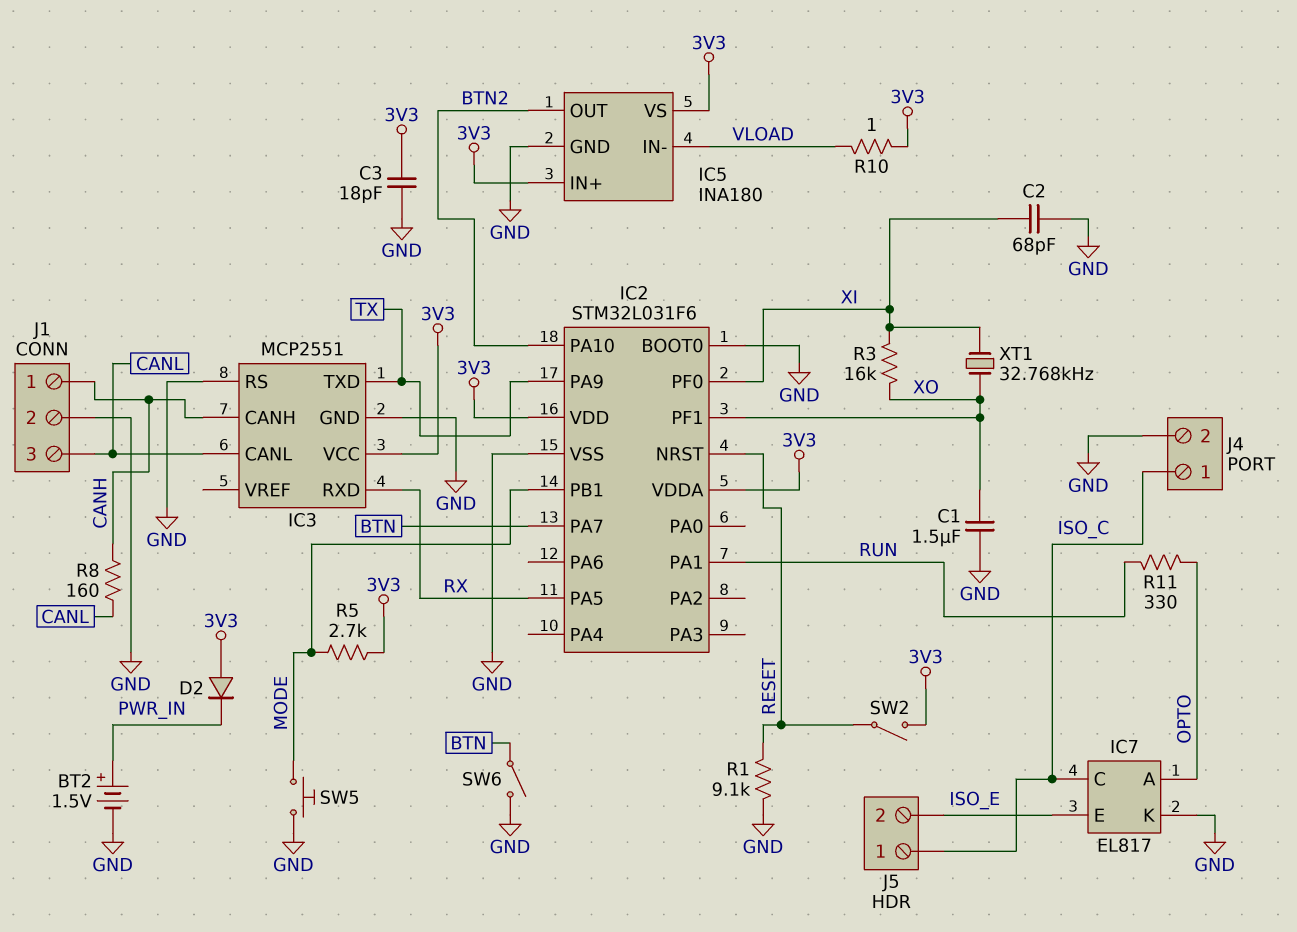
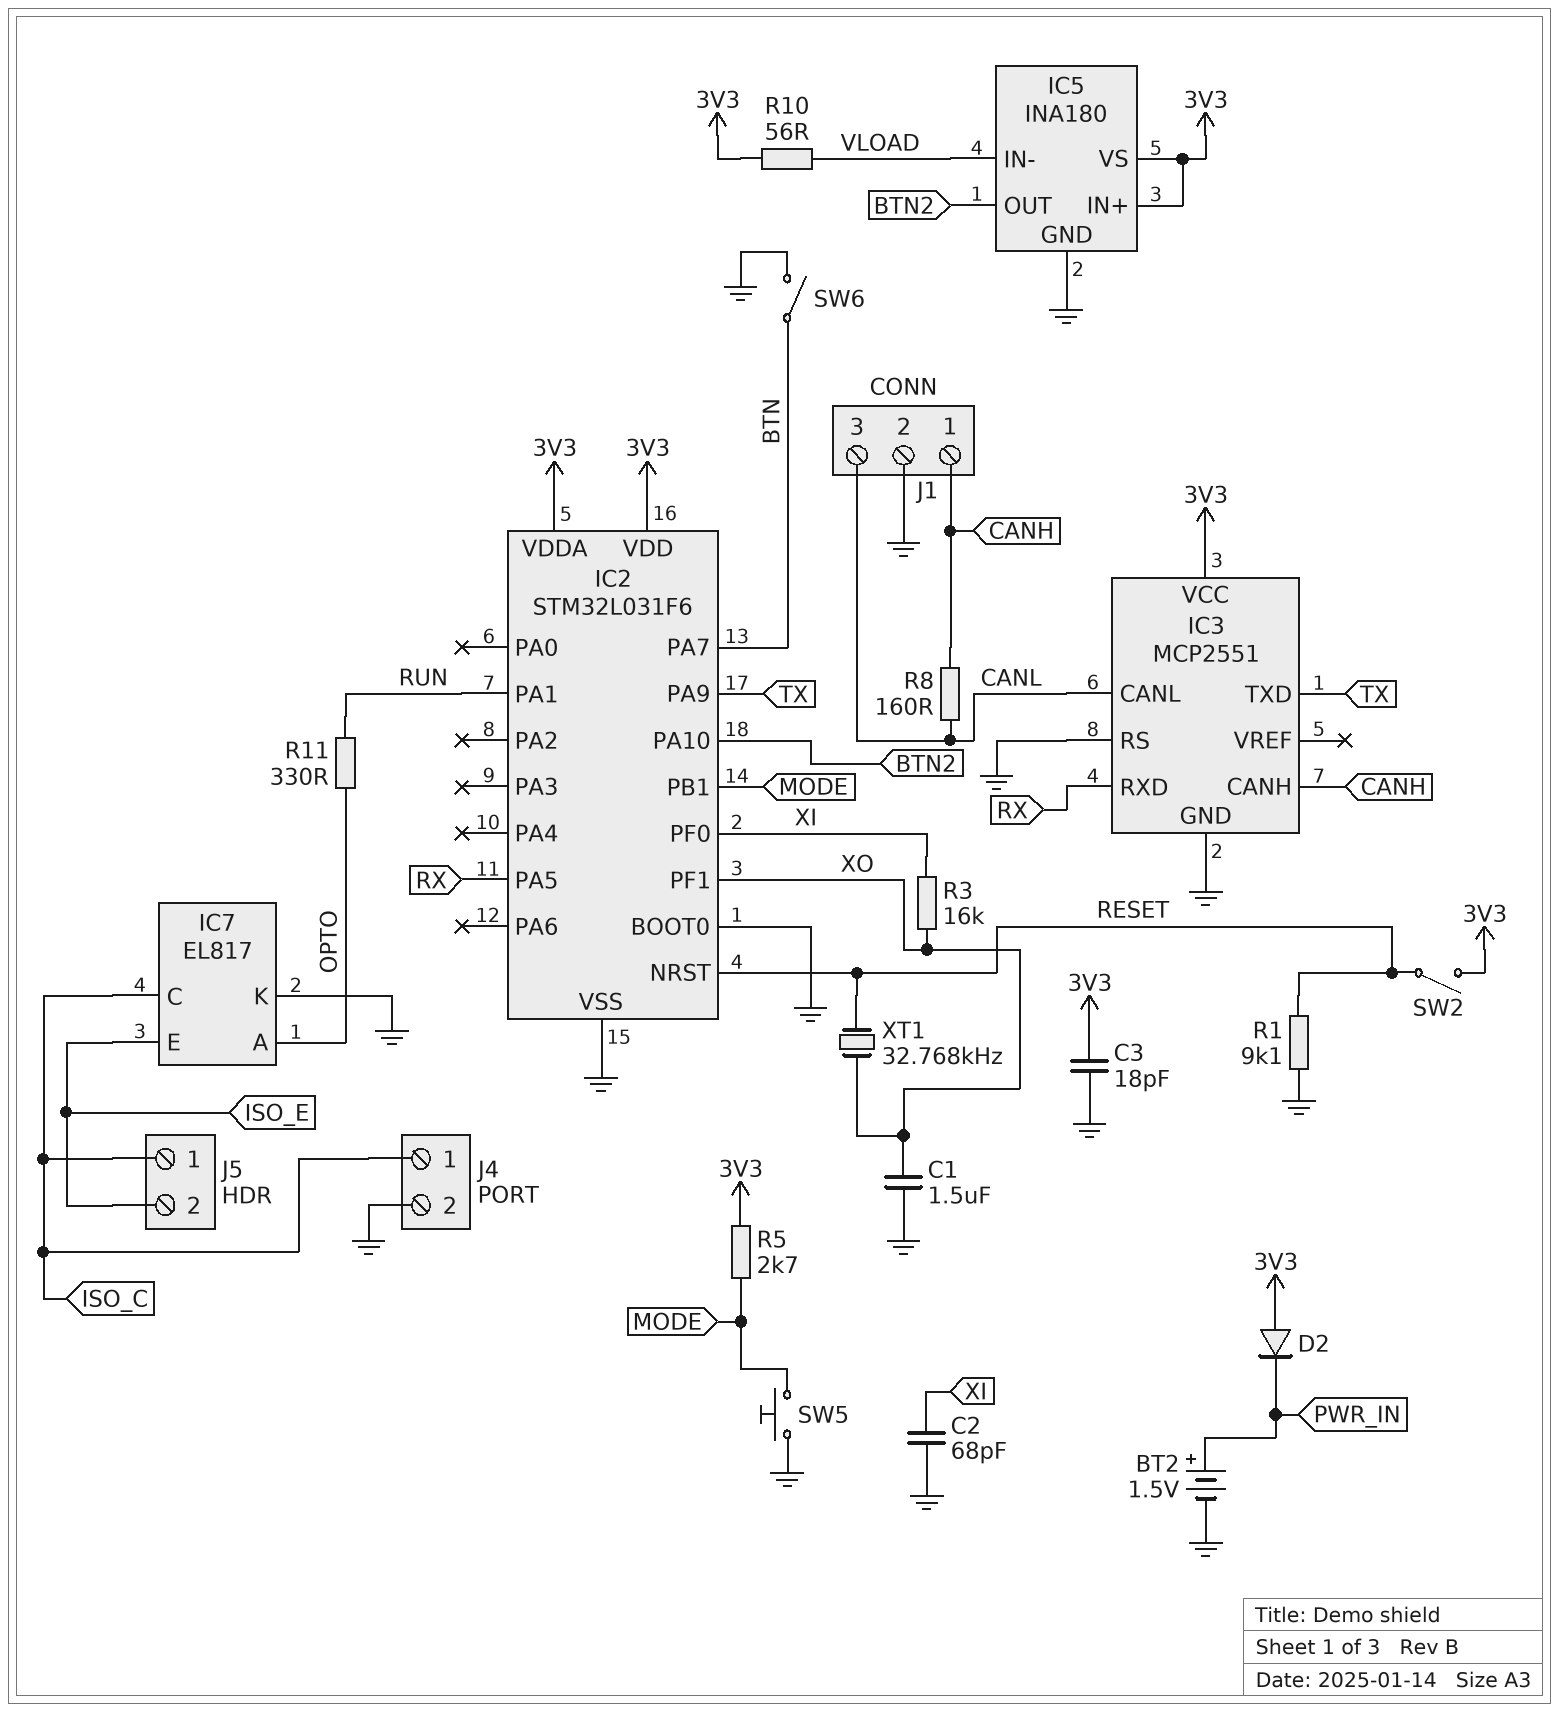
R10: 1 (3V3, VLOAD) -> 56 (3V3, VLOAD)
XT1: 32.768kHz (XI, XO) -> 32.768kHz (RESET, XO)

